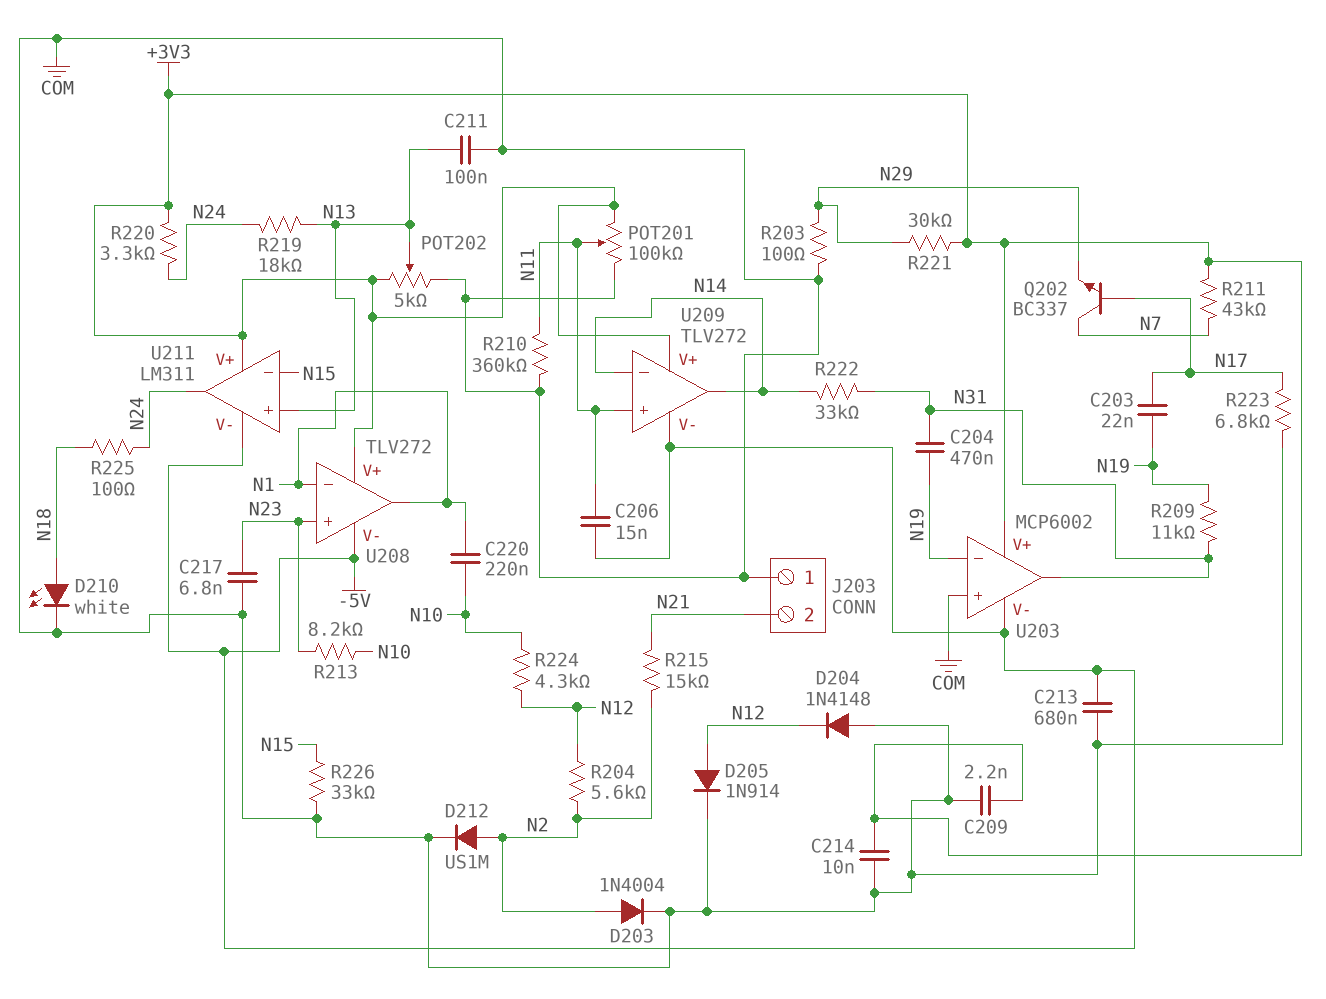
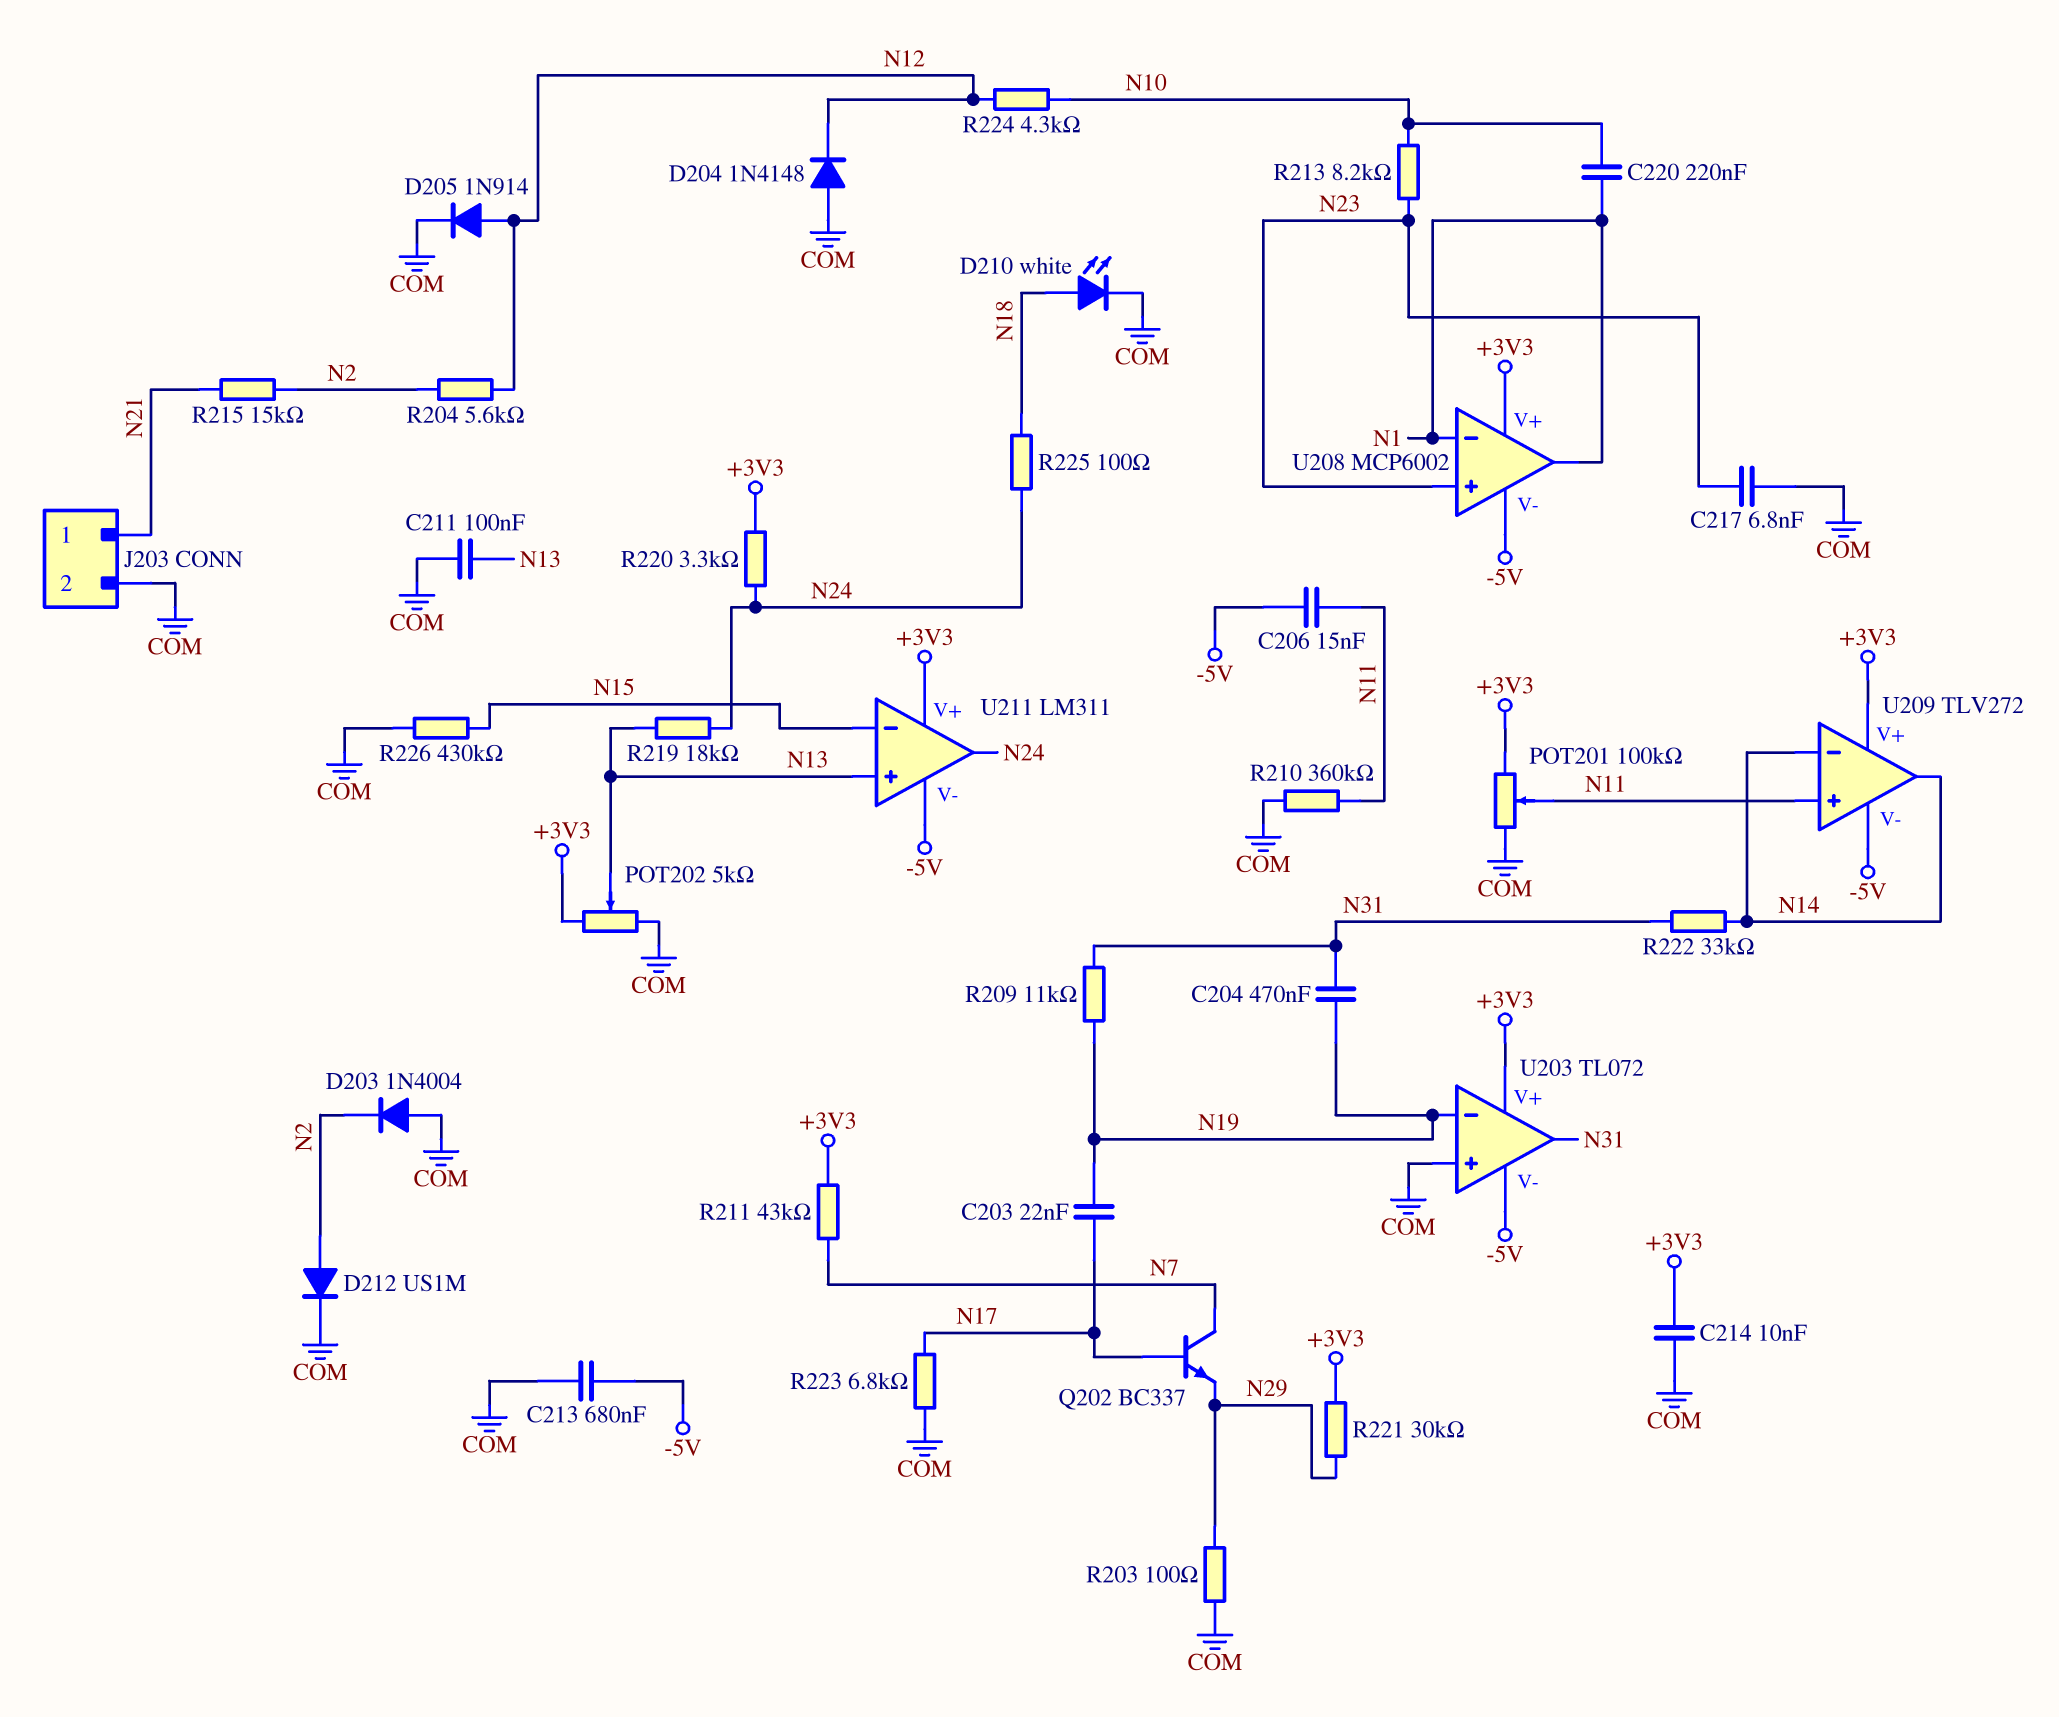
C209: 2.2nF (+3V3, COM) -> none
D203: diode 1N4004 (A N2, K COM) -> diode 1N4004 (A COM, K N2)
J203 pin 1: COM -> N21
J203 pin 2: N21 -> COM
R226: 33k (COM, N15) -> 430k (COM, N15)
U203: MCP6002 -> TL072
U208: TLV272 -> MCP6002

